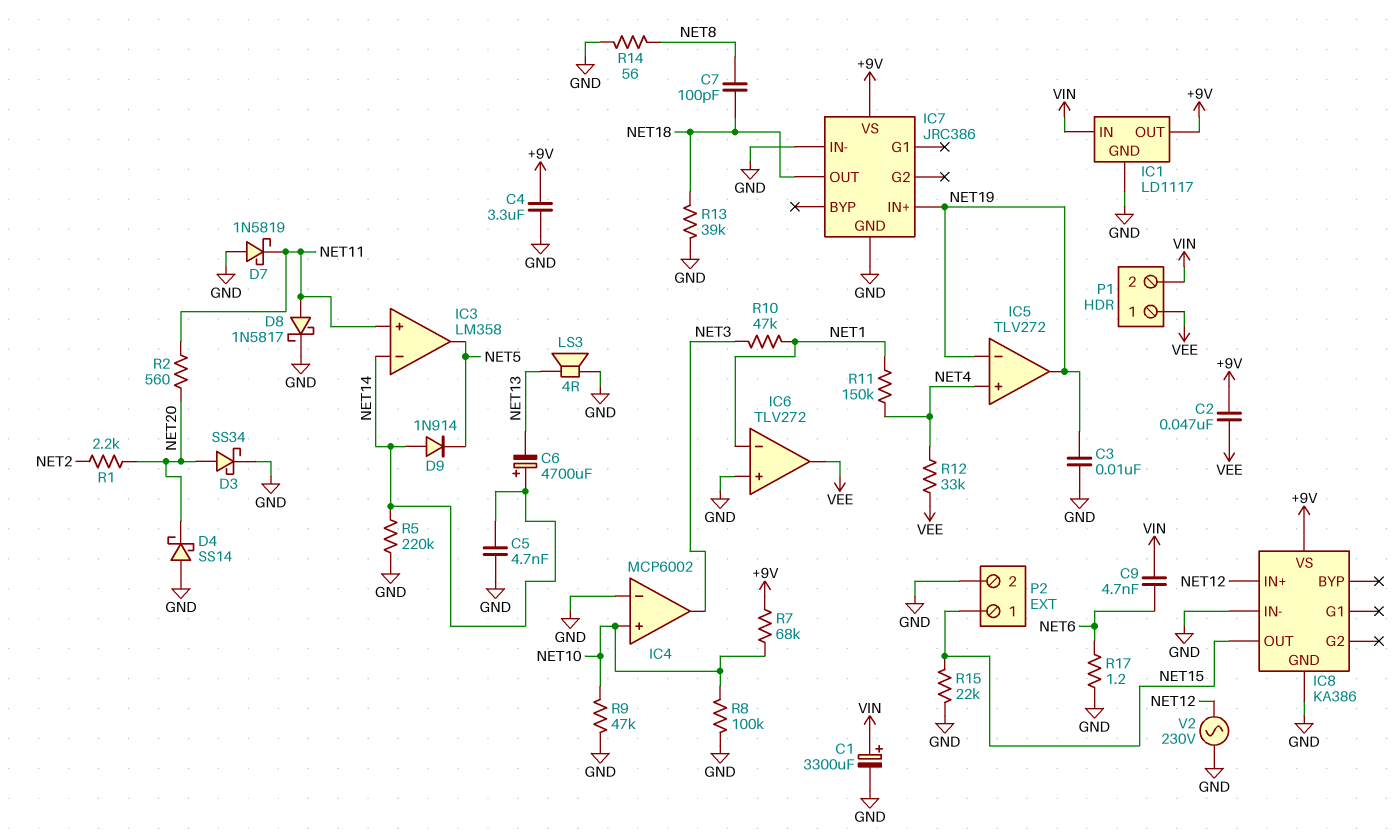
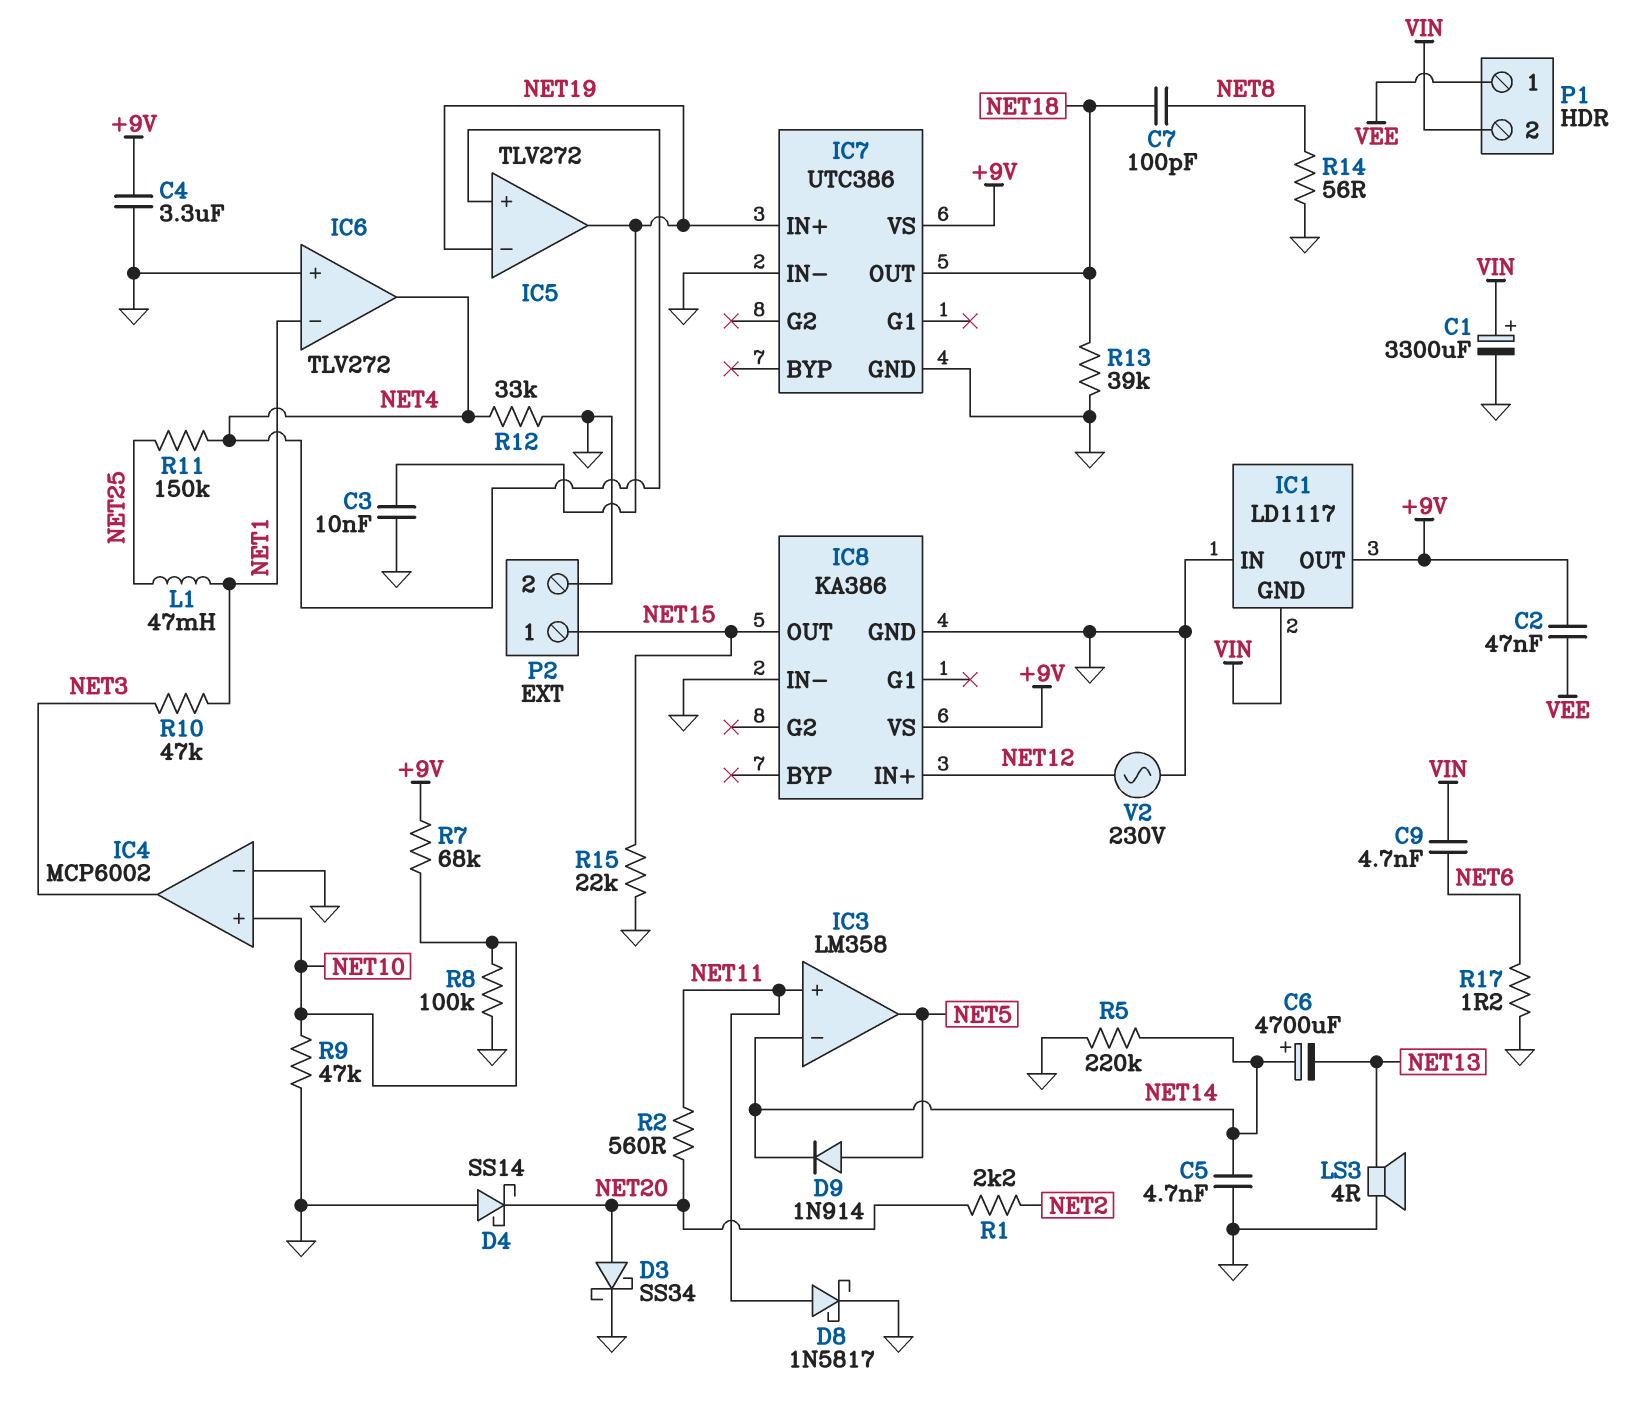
D7: schottky 1N5819 (A GND, K NET11) -> none
D9: diode 1N914 (A NET14, K NET5) -> diode 1N914 (A NET5, K NET14)
IC1 pin GND: GND -> VIN
IC1 pin IN: VIN -> GND
IC6 pin out: VEE -> NET4
IC7: JRC386 -> UTC386
L1: none -> 47mH (NET1, NET25)
R11: 150k (NET1, NET4) -> 150k (NET4, NET25)
R12: 33k (NET4, VEE) -> 33k (GND, NET4)

